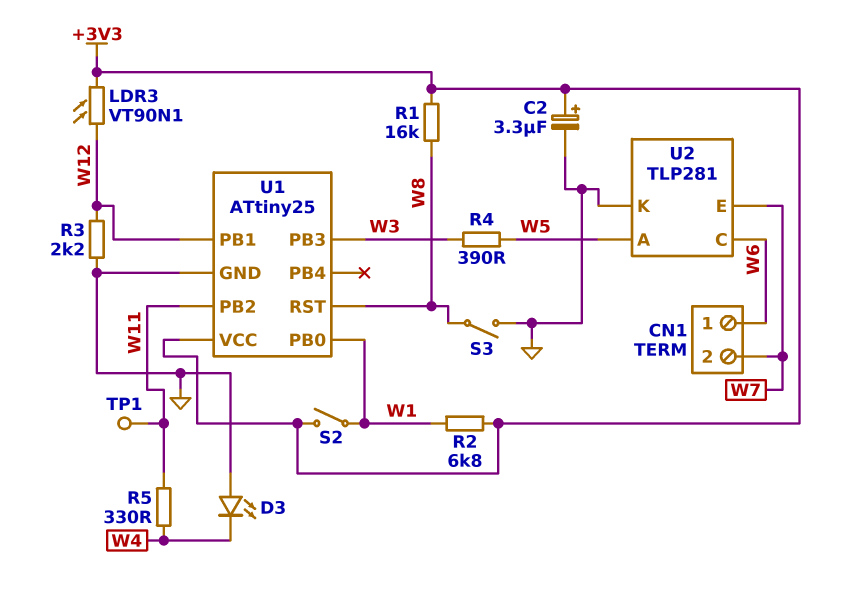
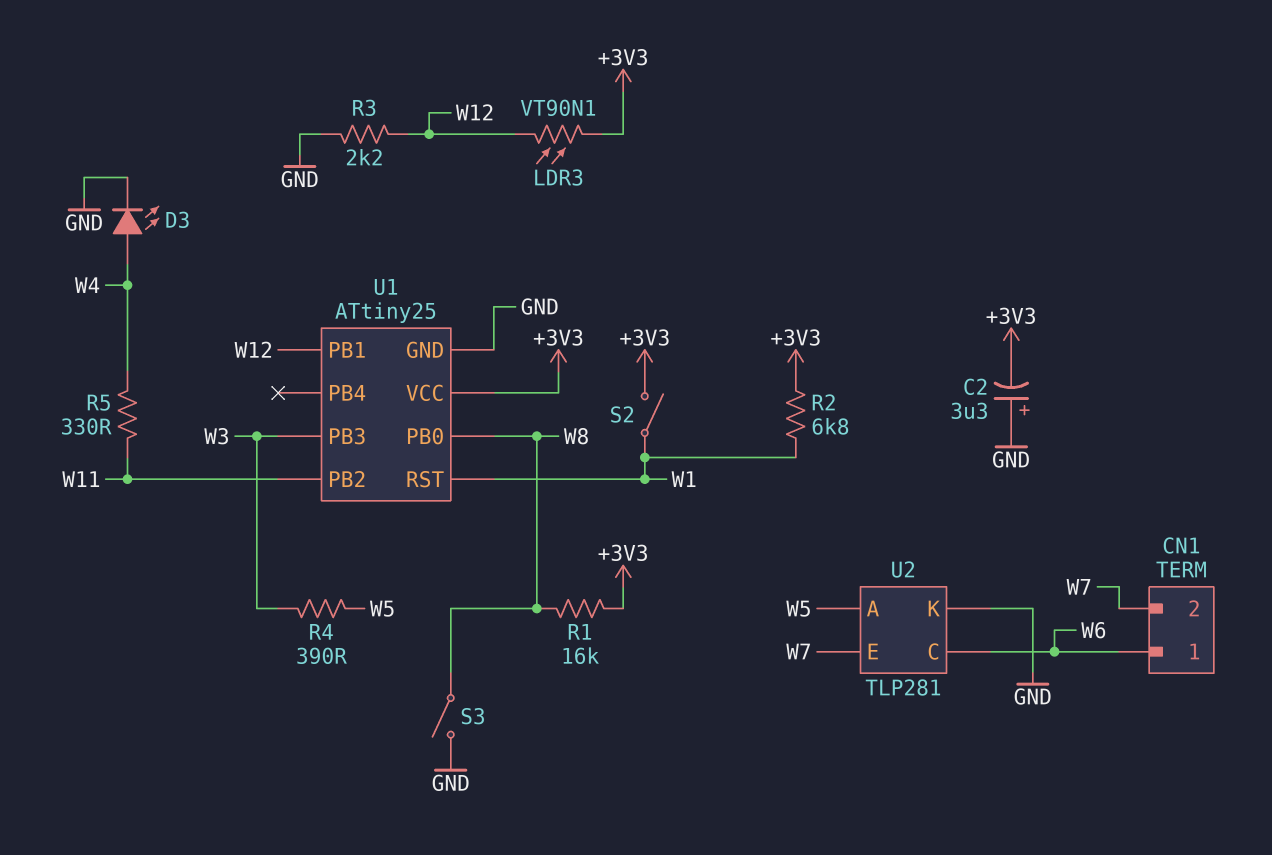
C2: 3.3uF (plus +3V3, minus GND) -> 3.3uF (plus GND, minus +3V3)
D3: LED (A GND, K W4) -> LED (A W4, K GND)
TP1: test point (W11) -> none
U1 pin PB0: W1 -> W8
U1 pin RST: W8 -> W1

